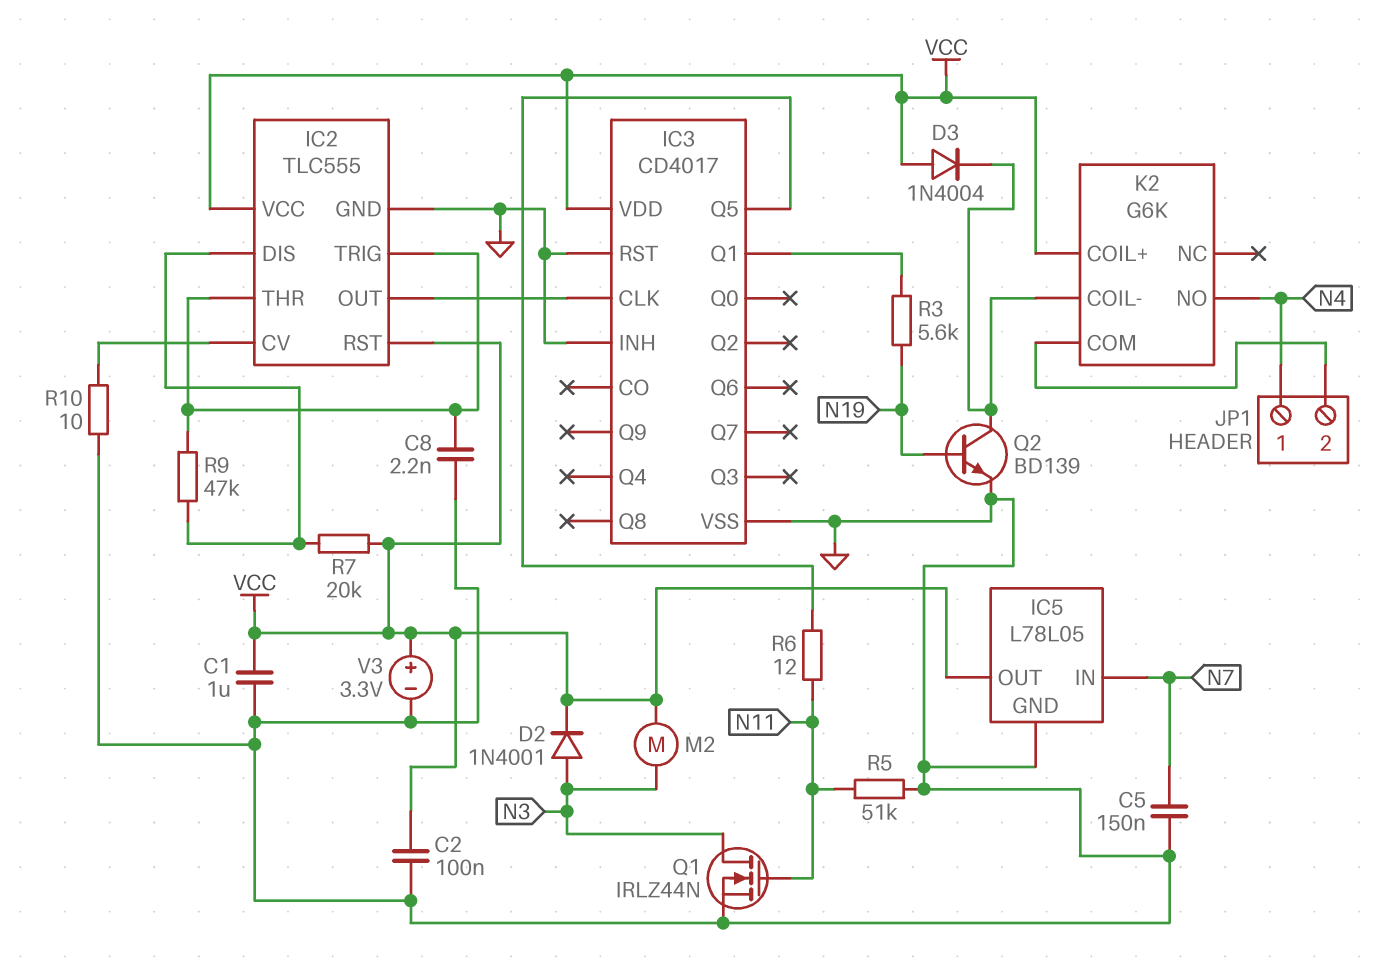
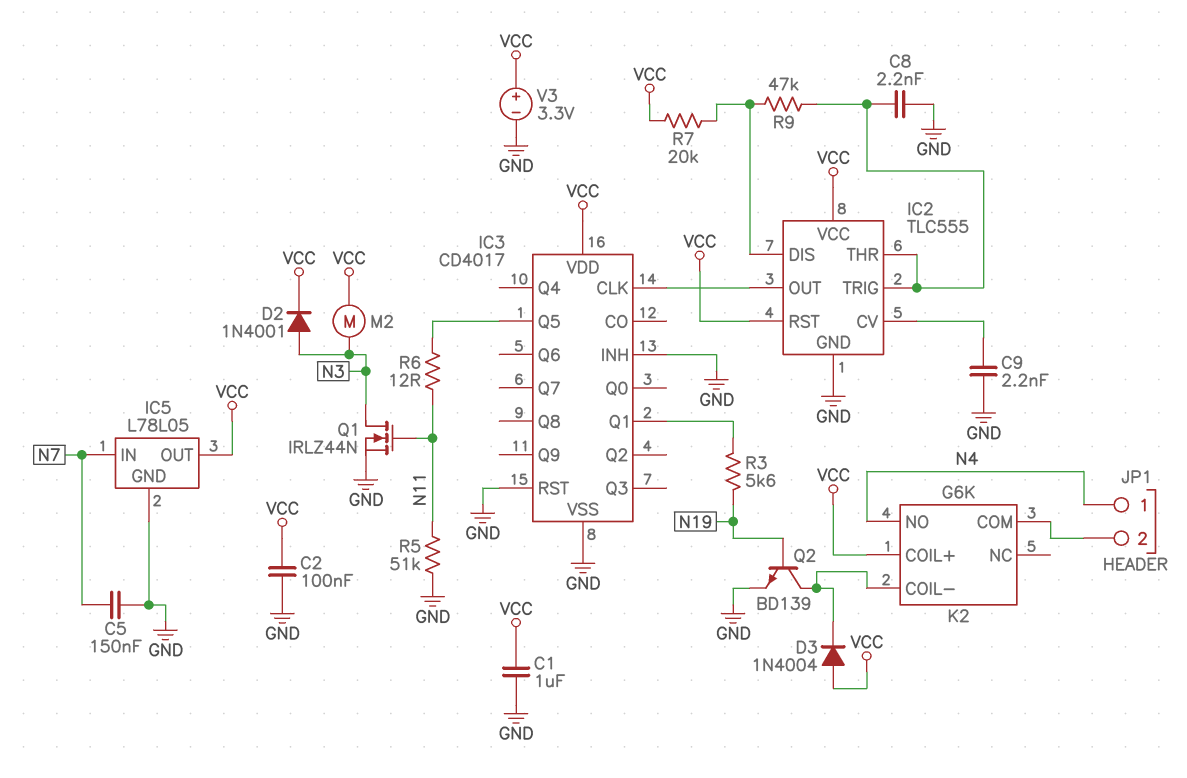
C9: none -> 2.2nF (GND, IC2/CV)
R10: 10 (GND, IC2/CV) -> none

